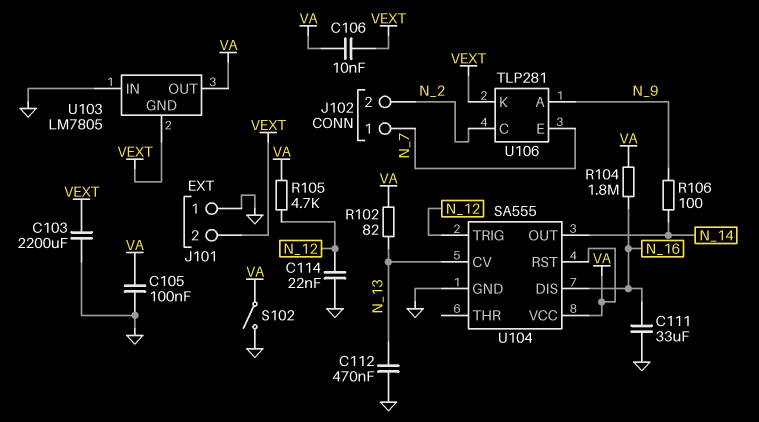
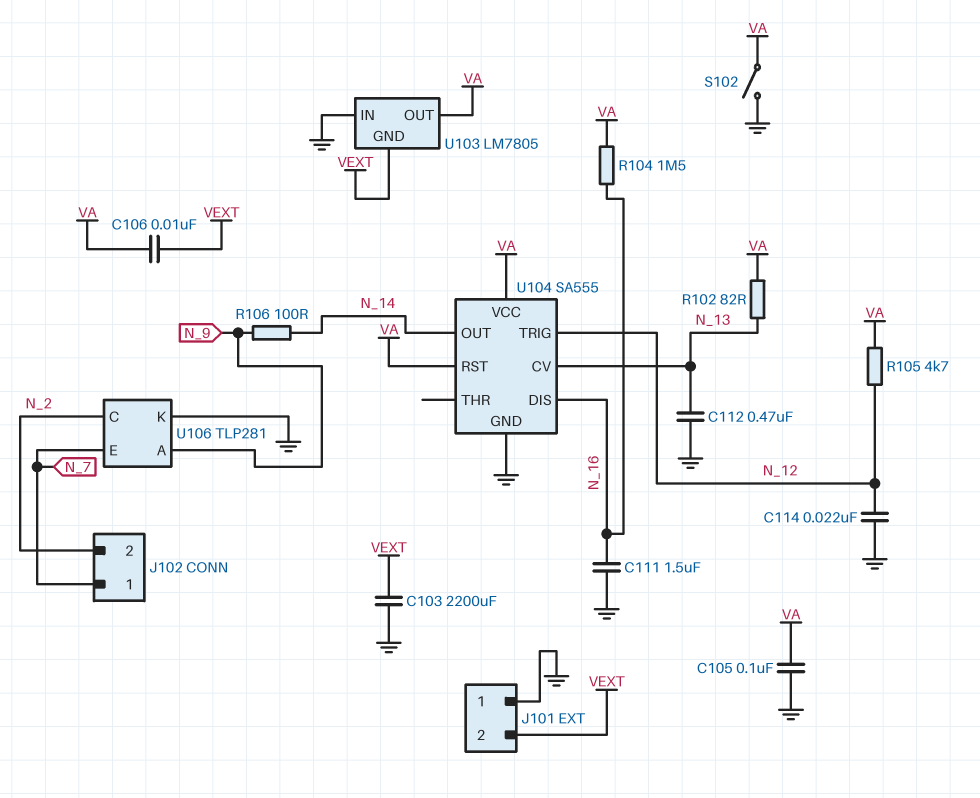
C111: 33uF (GND, N_16) -> 1.5uF (GND, N_16)
R104: 1.8M (N_16, VA) -> 1.5M (N_16, VA)
U106 pin K: VEXT -> GND

